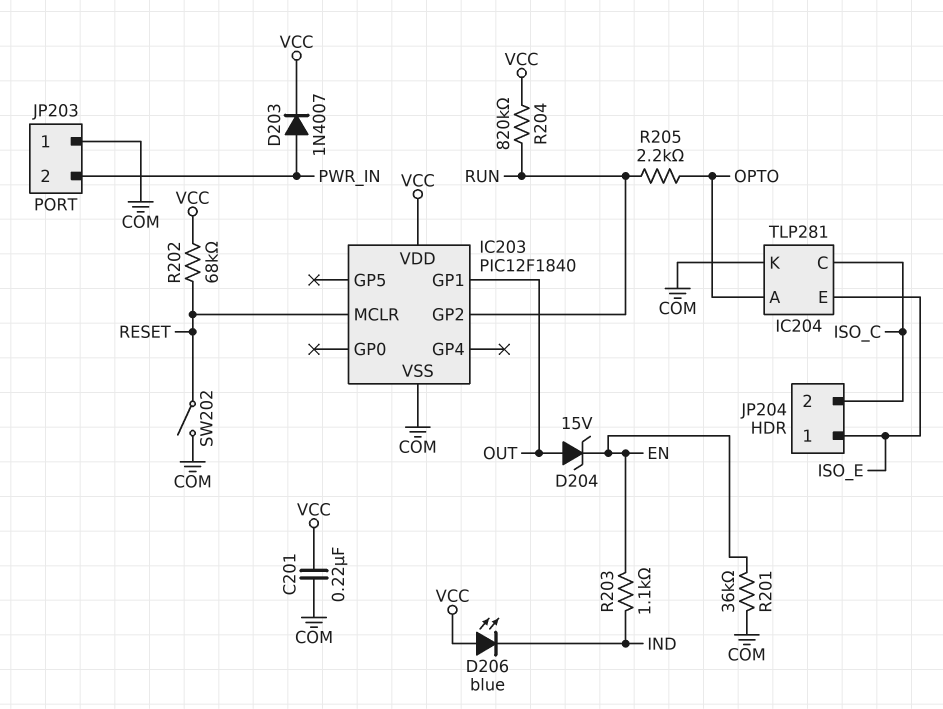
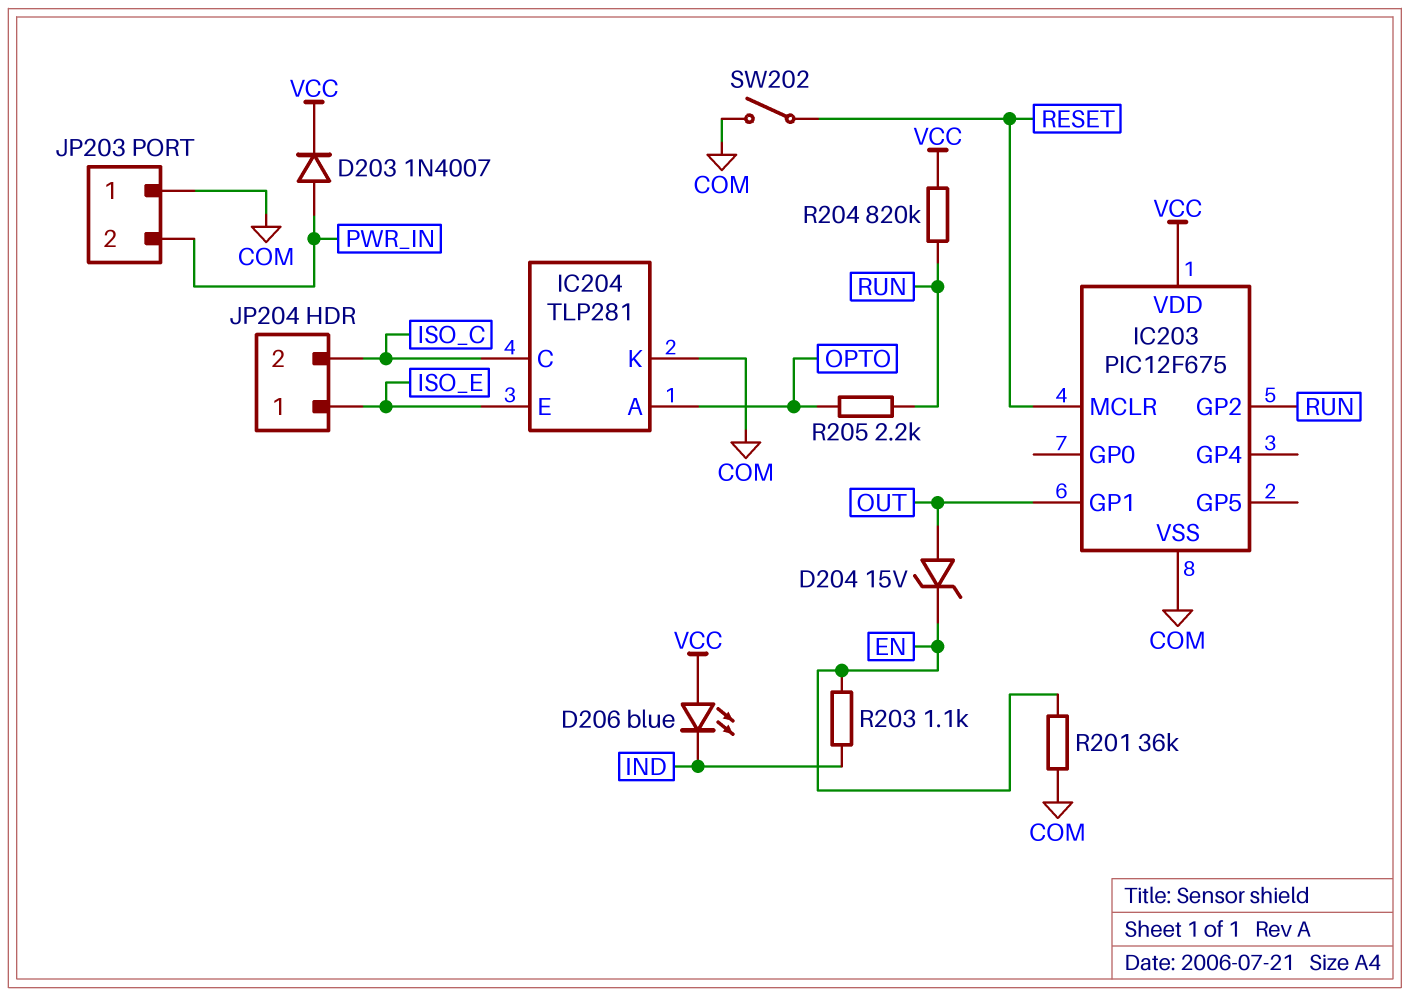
C201: 220nF (COM, VCC) -> none
IC203: PIC12F1840 -> PIC12F675
R202: 68k (RESET, VCC) -> none

